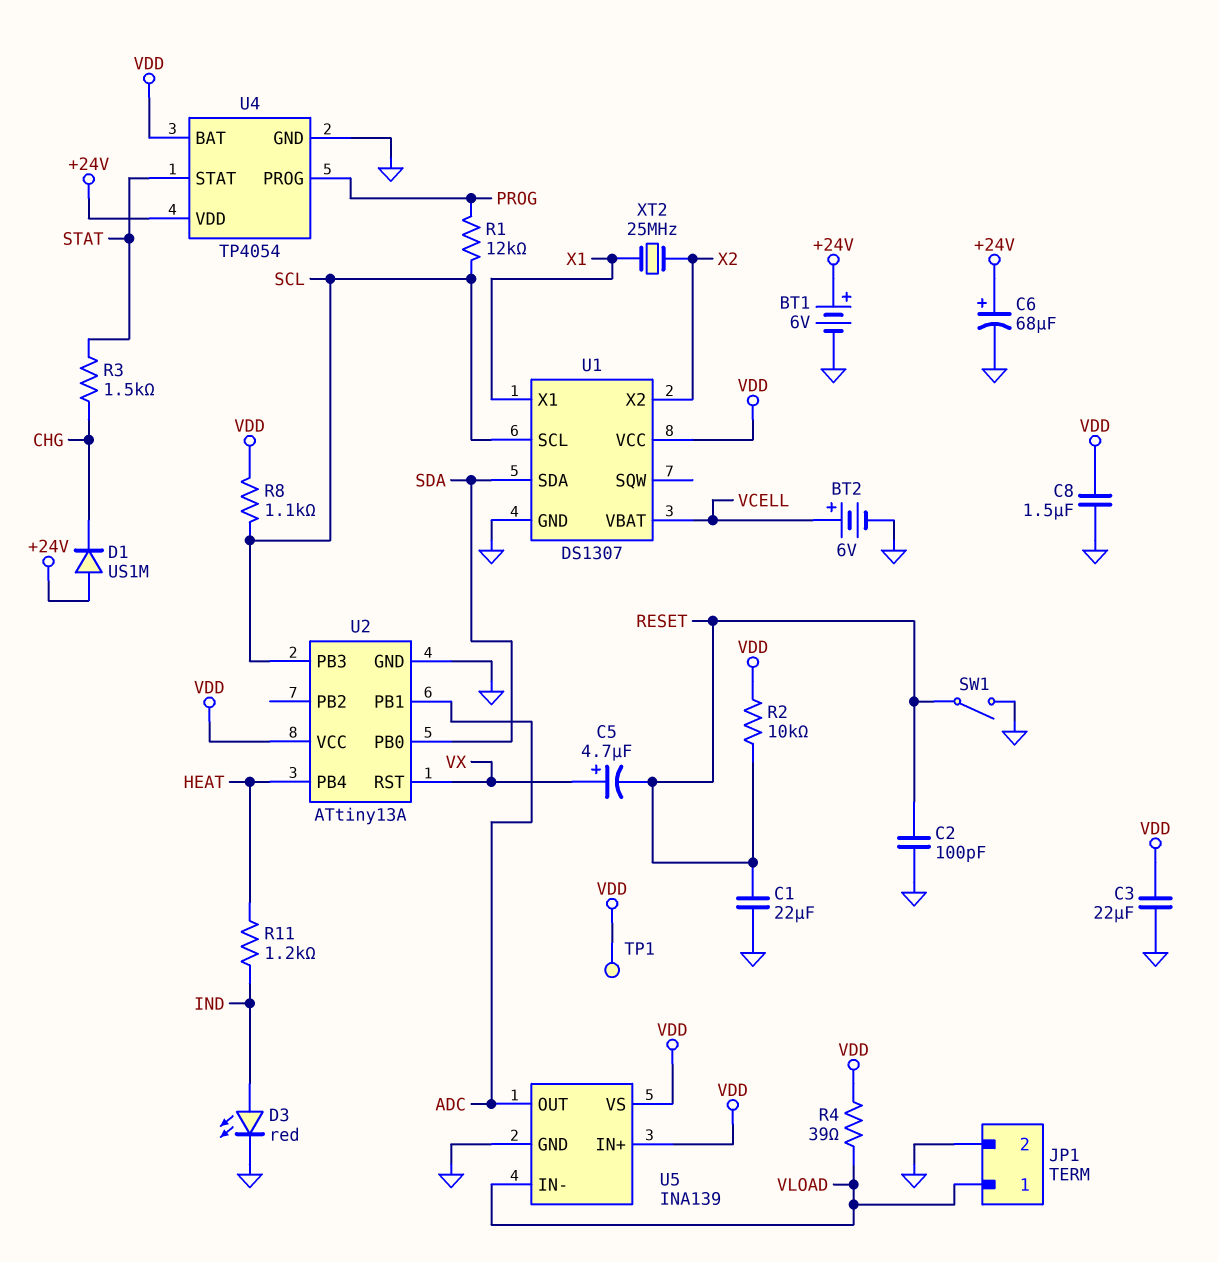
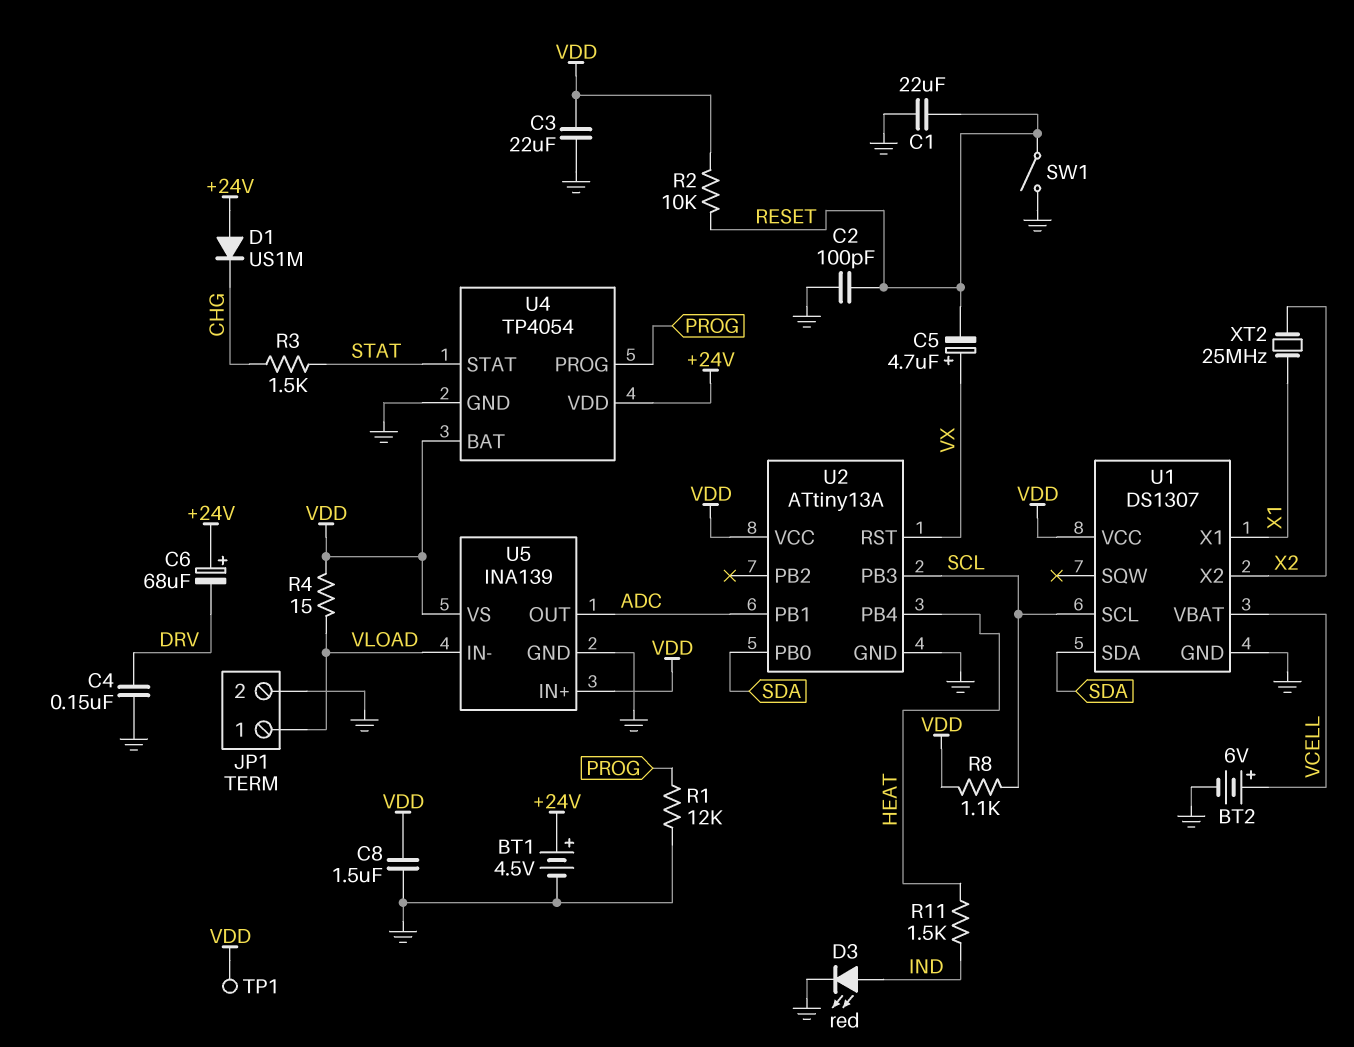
BT1: 6V (plus +24V, minus GND) -> 4.5V (plus +24V, minus GND)
C4: none -> 150nF (DRV, GND)
C6: 68uF (plus +24V, minus GND) -> 68uF (plus +24V, minus DRV)
R1: 12k (PROG, SCL) -> 12k (GND, PROG)
R4: 39 (VDD, VLOAD) -> 15 (VDD, VLOAD)
R11: 1.2k (HEAT, IND) -> 1.5k (HEAT, IND)

